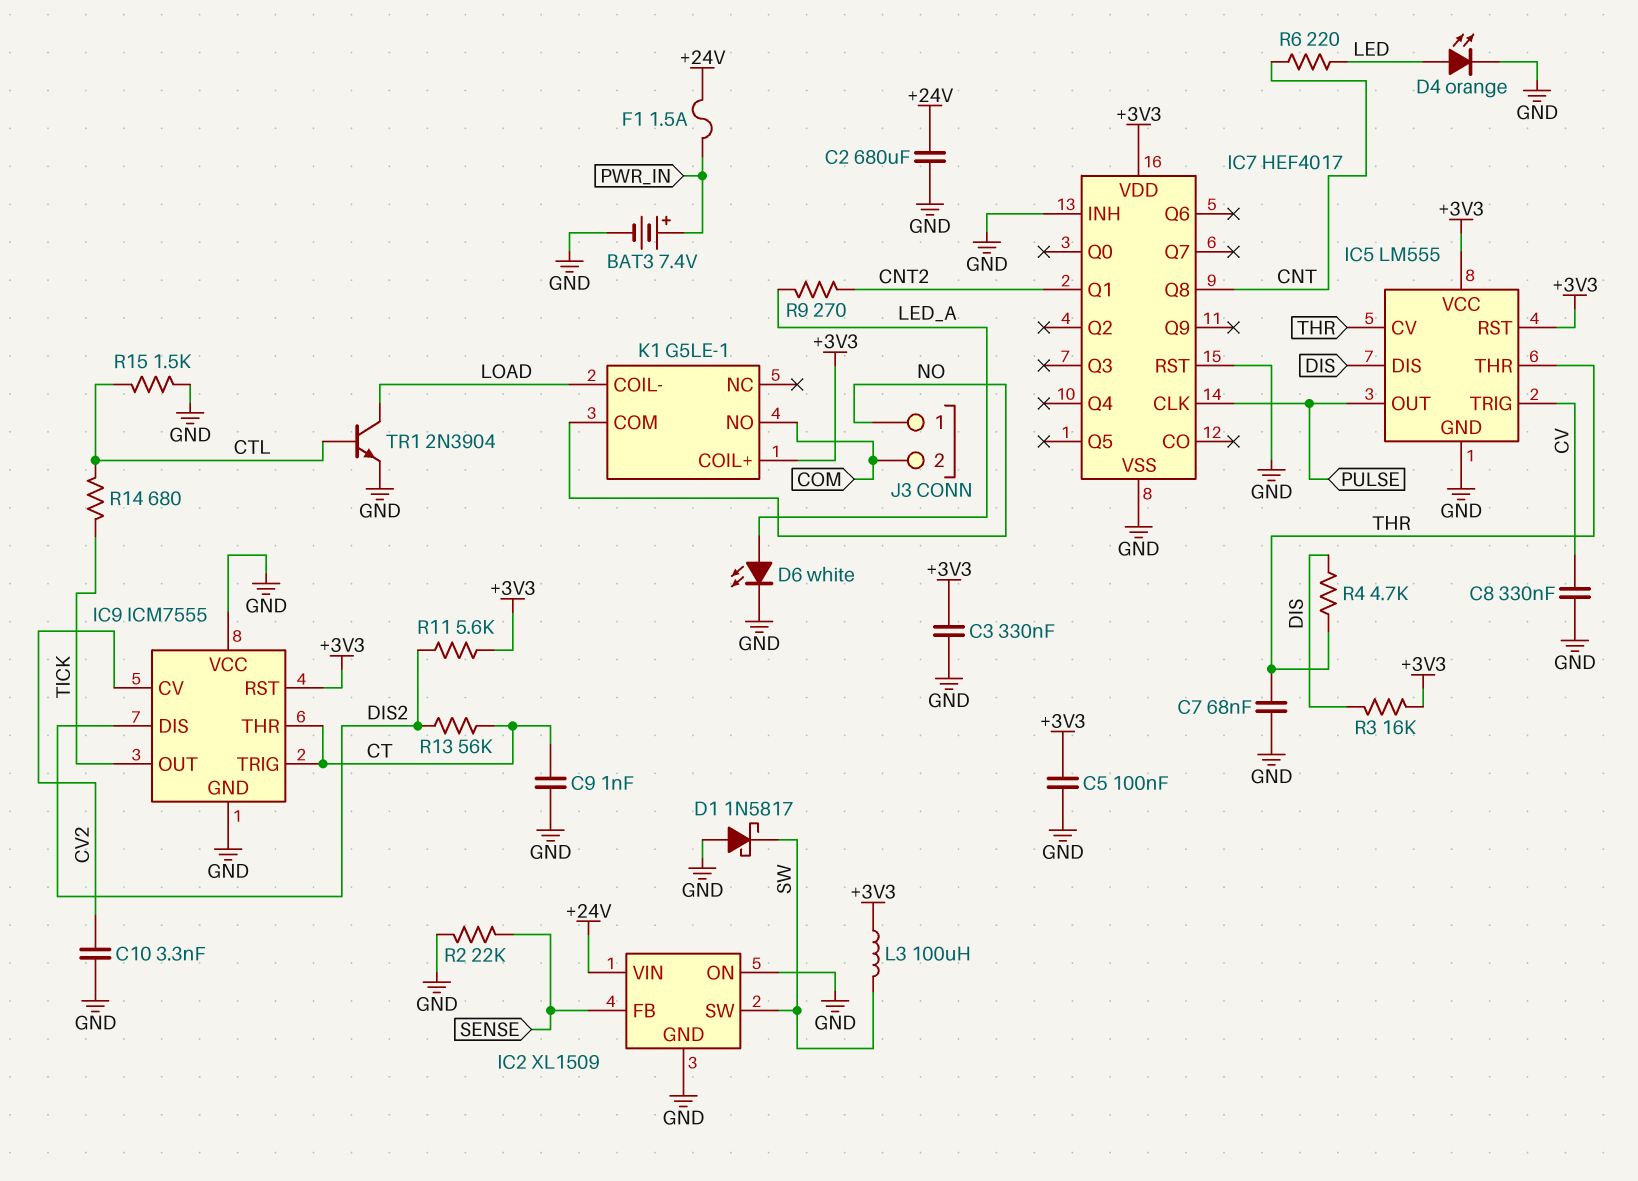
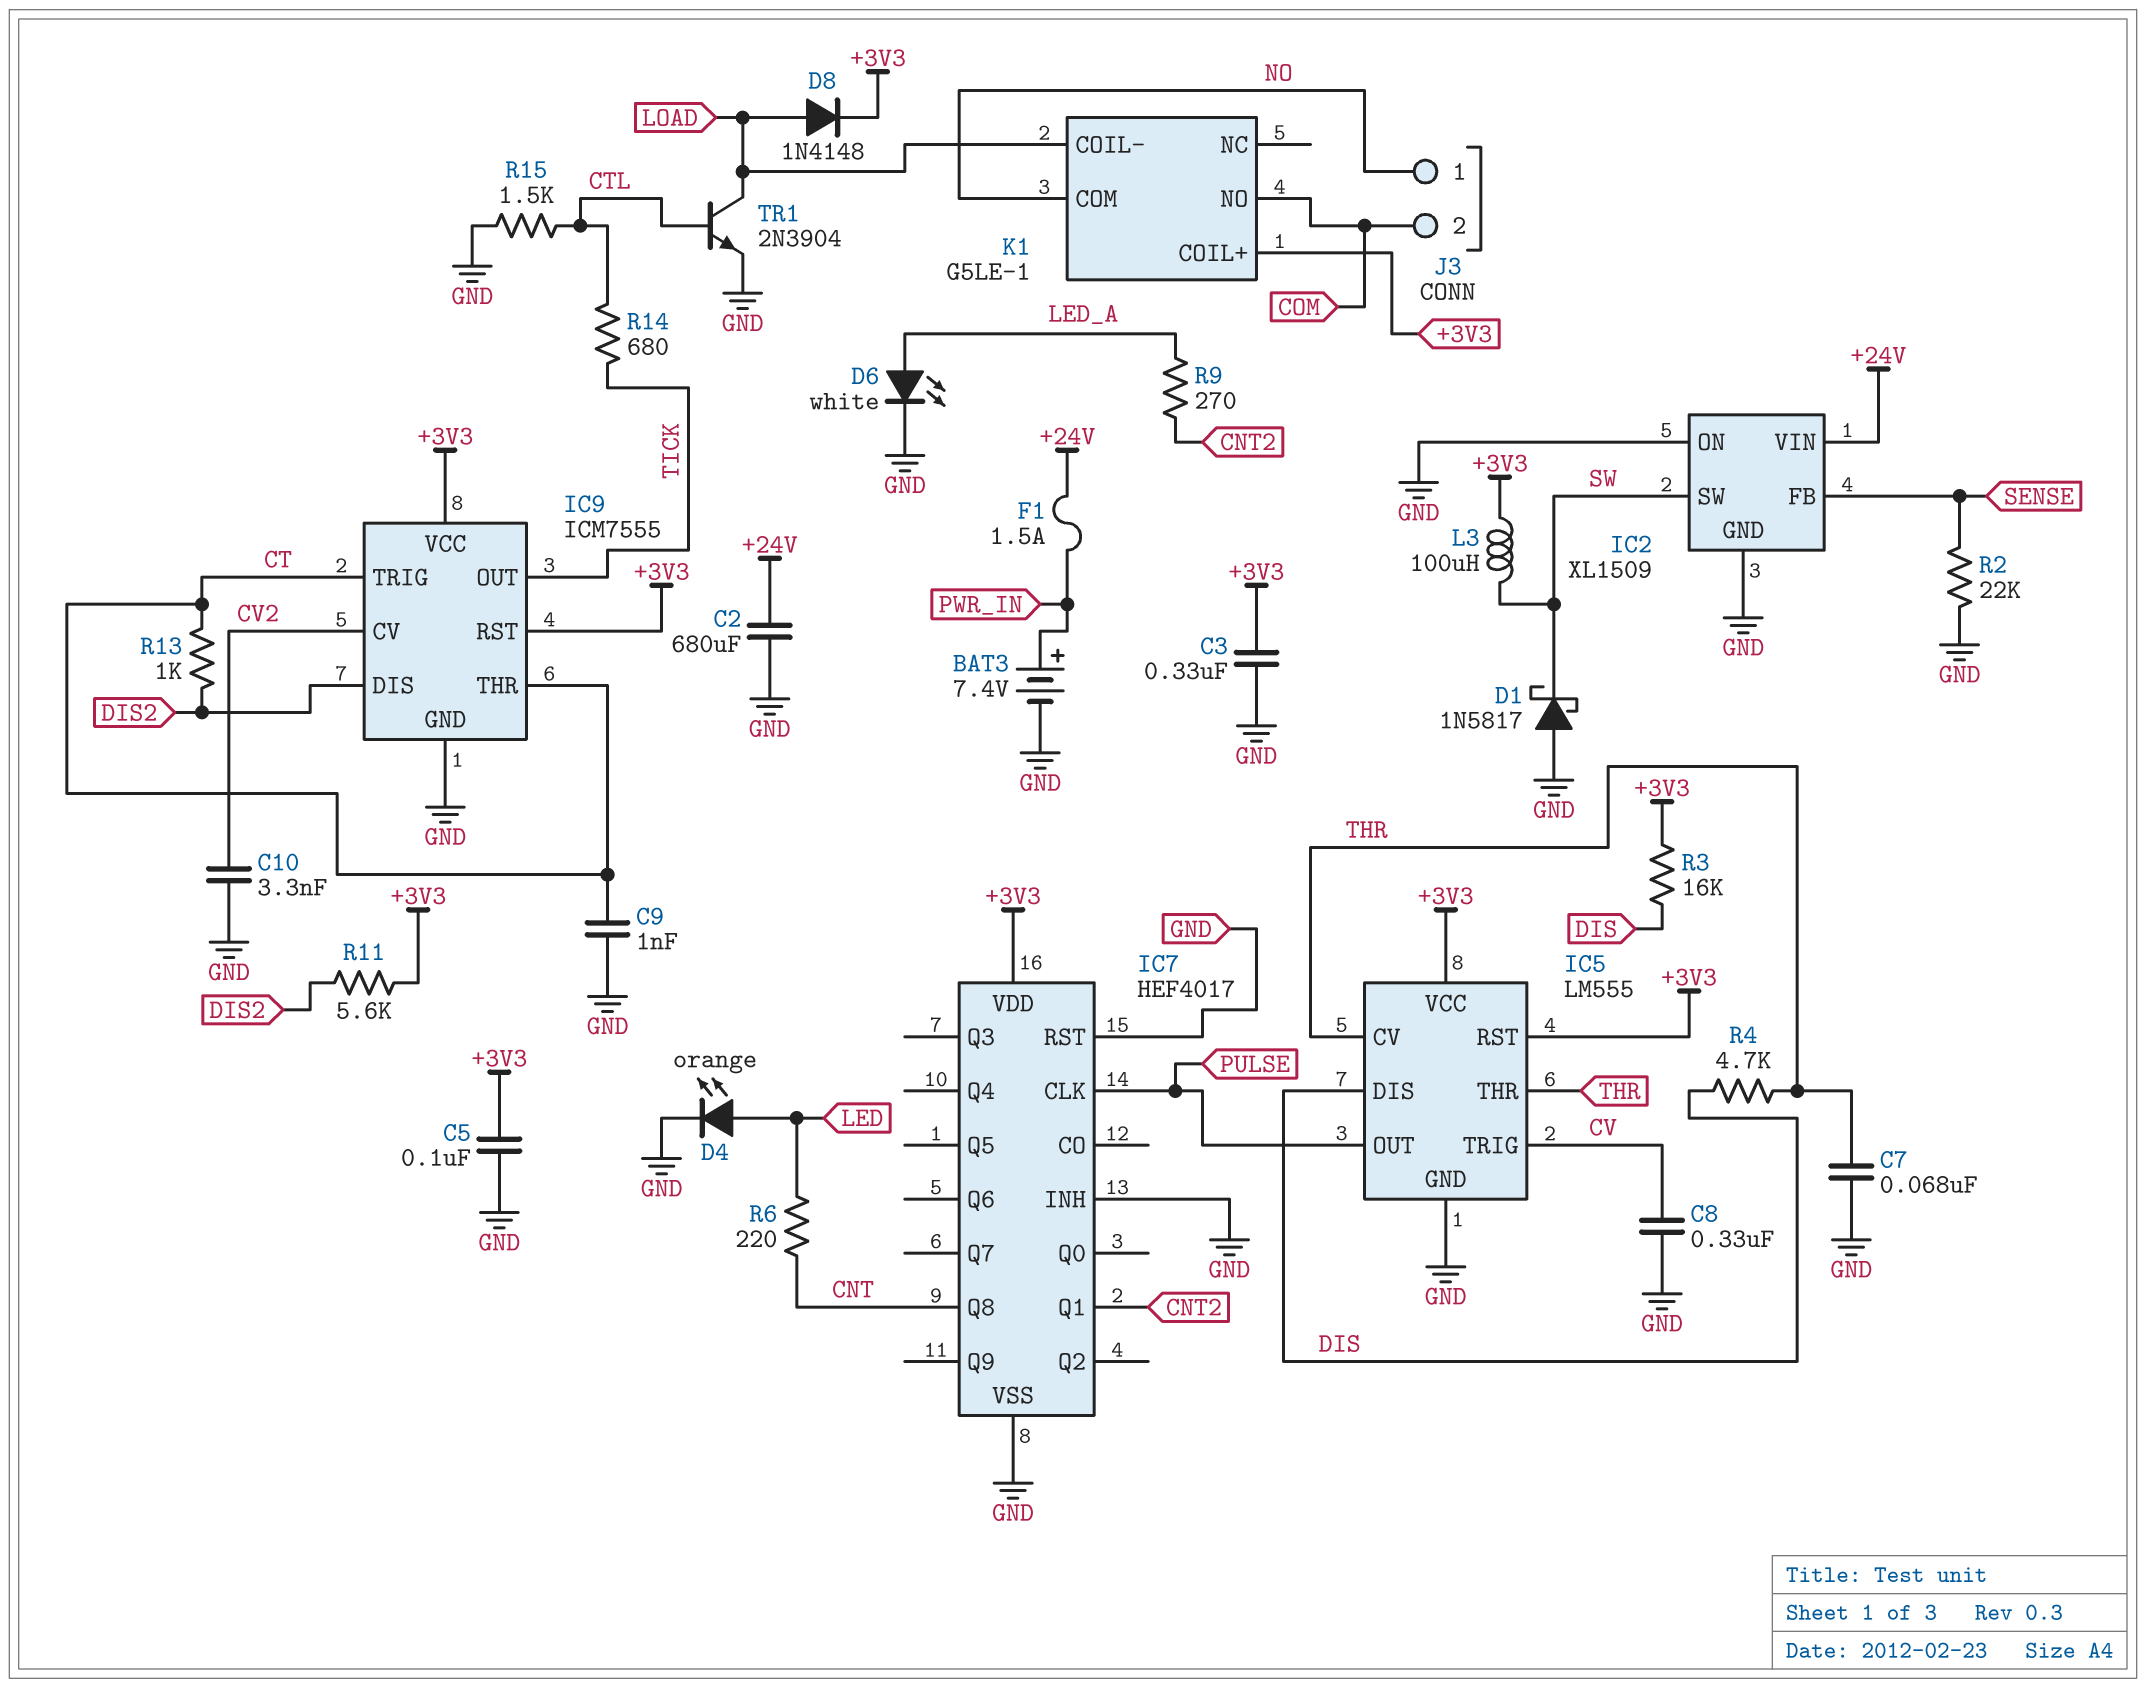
D8: none -> diode 1N4148 (A LOAD, K +3V3)
IC9 pin VCC: GND -> +3V3
R13: 56k (CT, DIS2) -> 1k (CT, DIS2)

